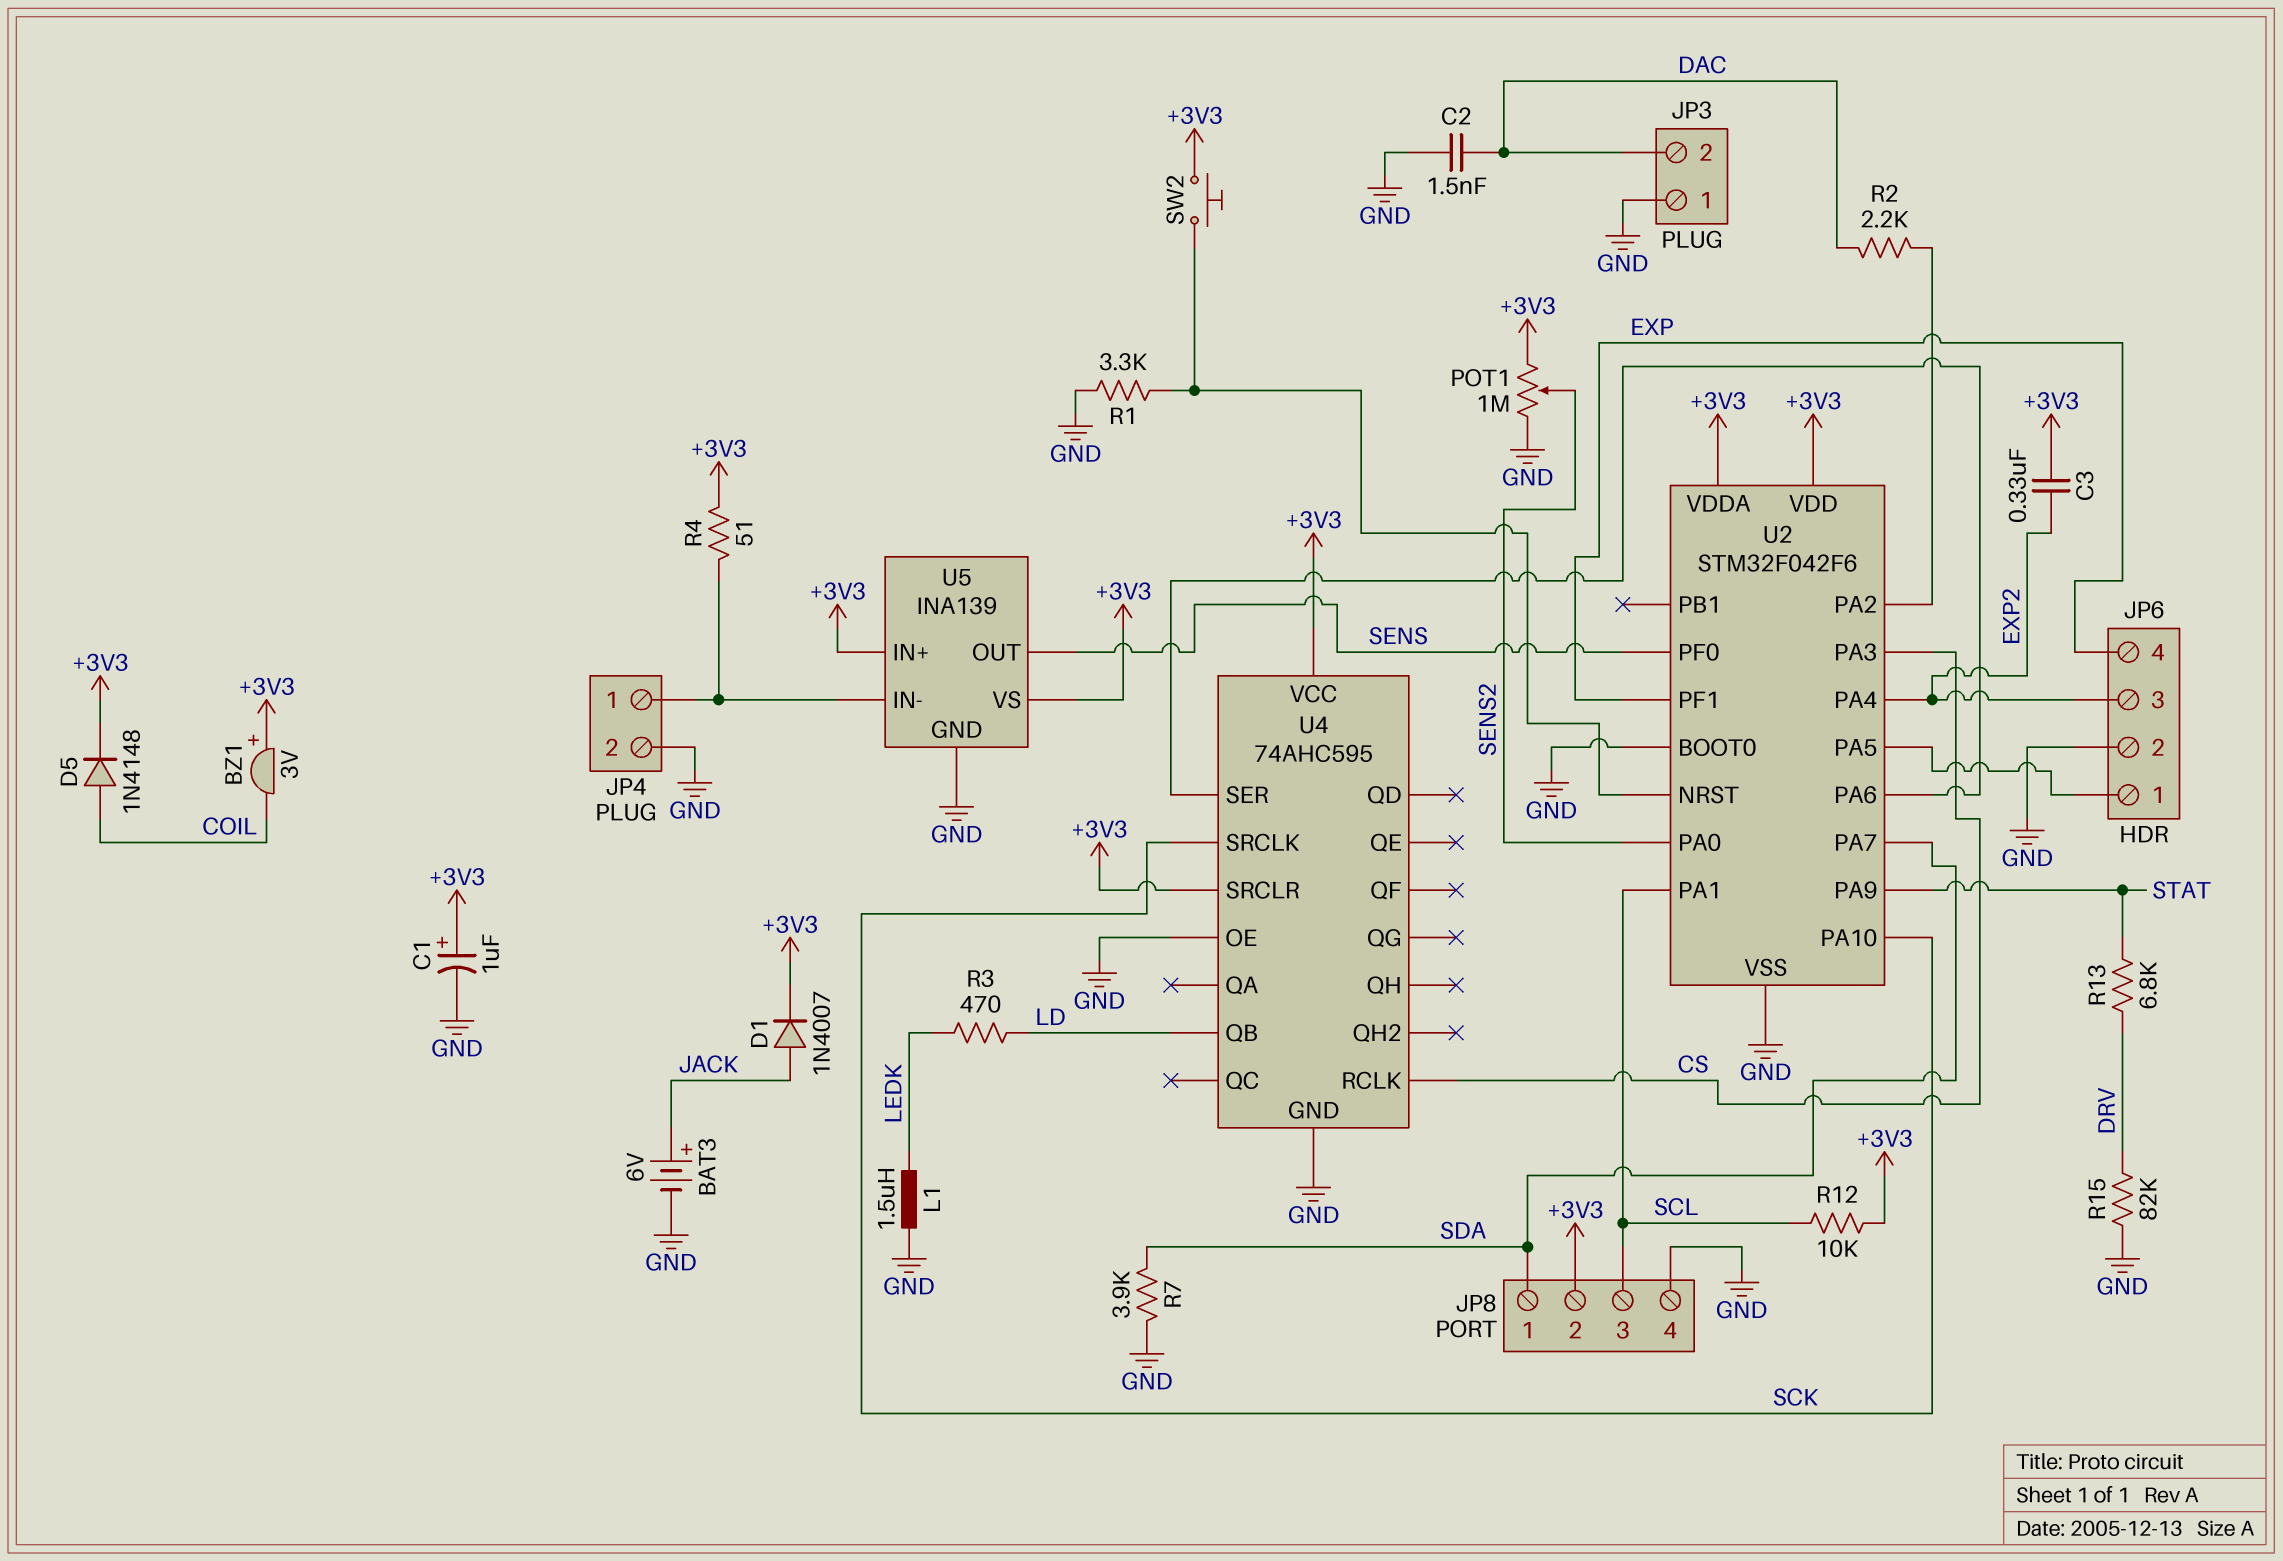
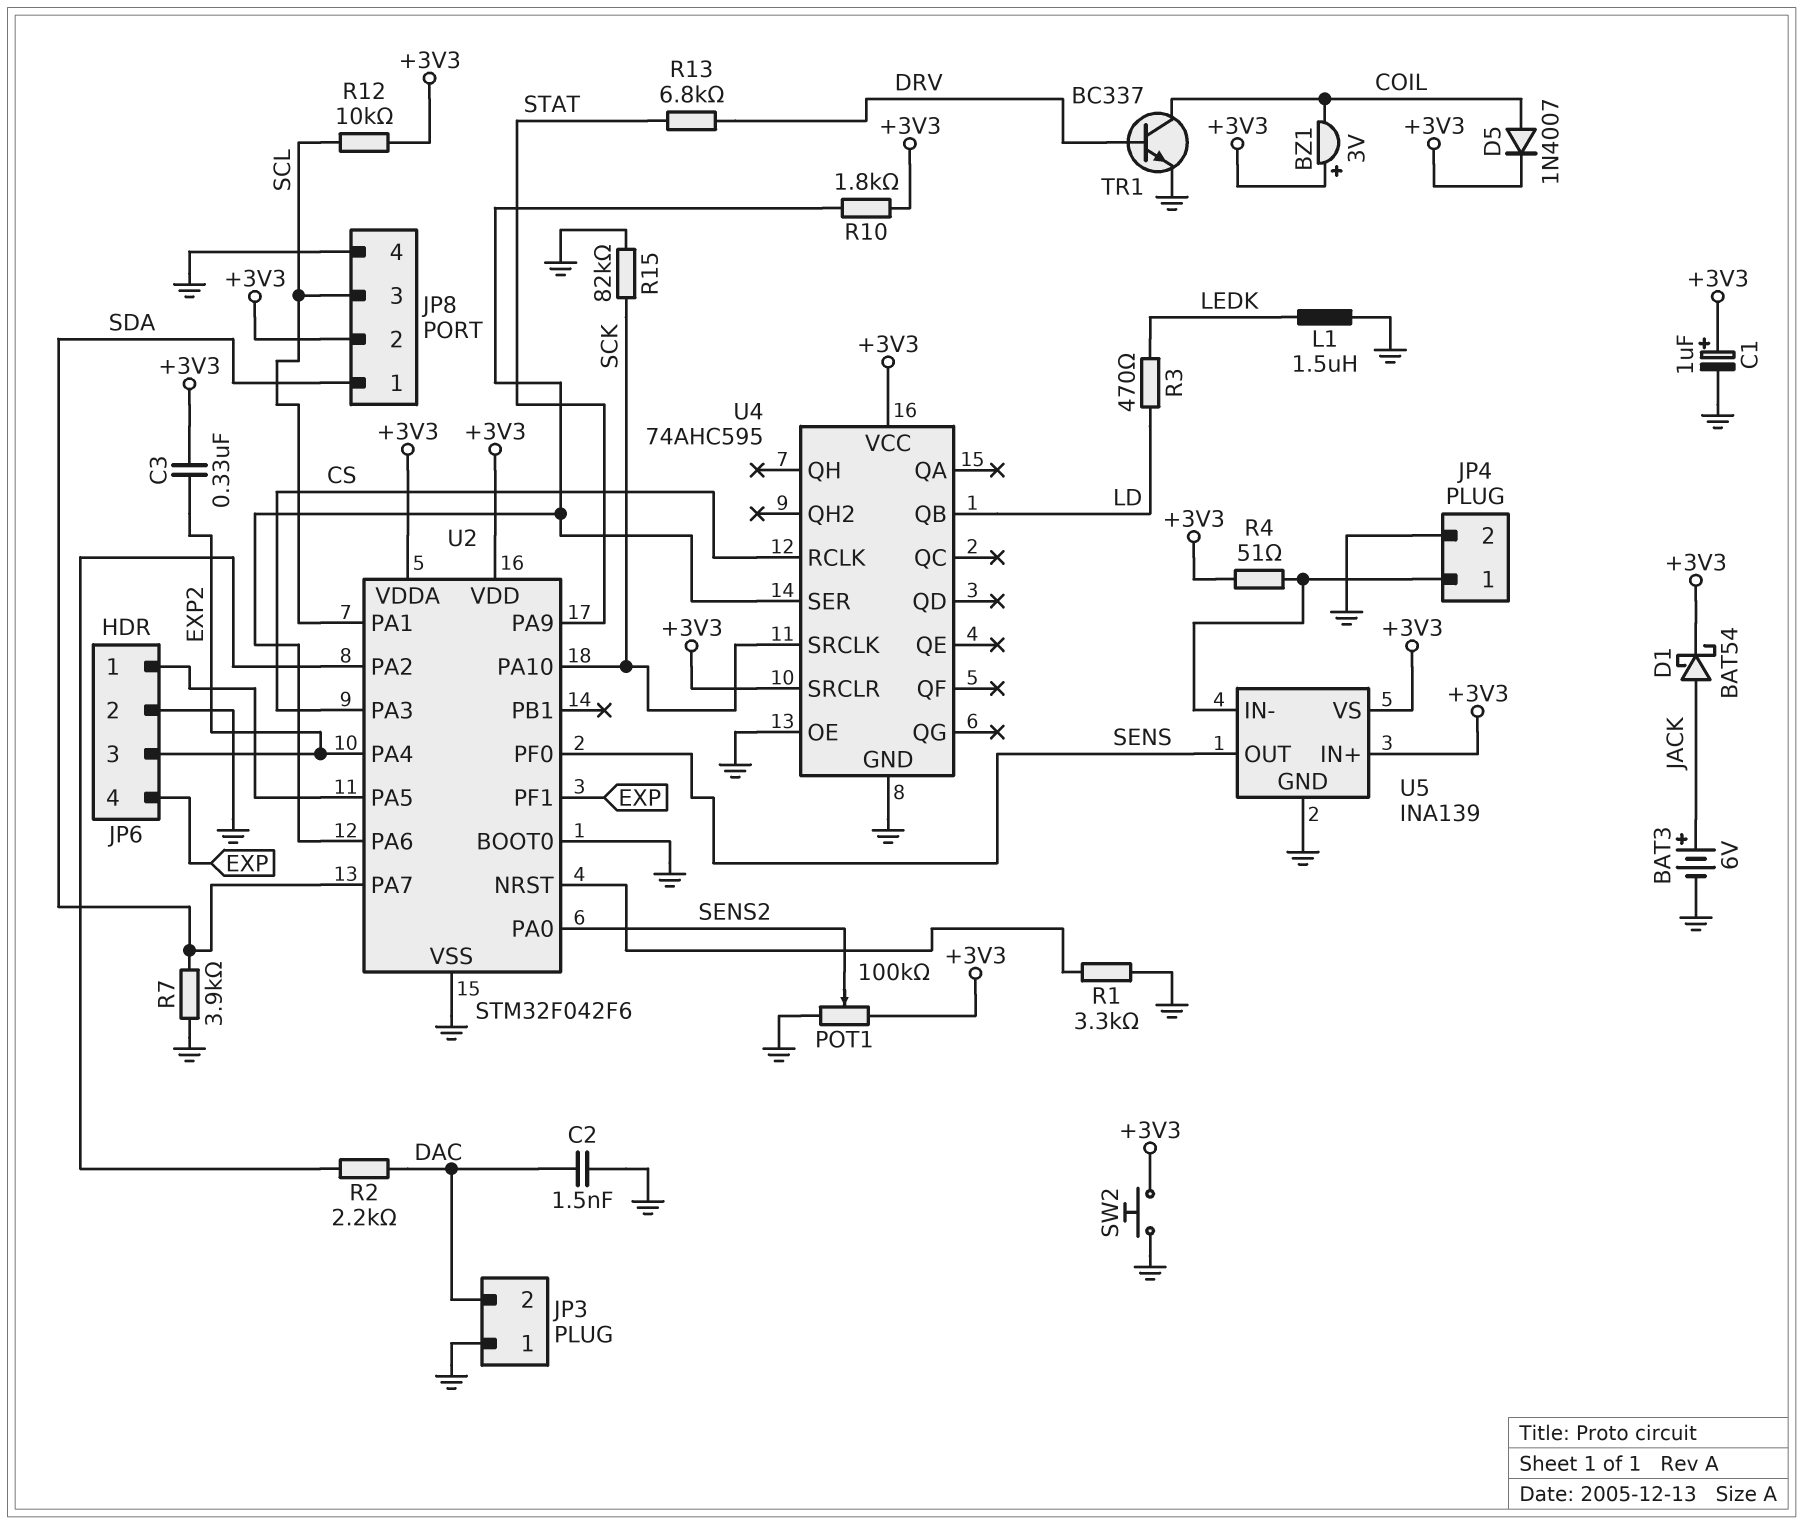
D1: diode 1N4007 (A JACK, K +3V3) -> schottky BAT54 (A JACK, K +3V3)
D5: diode 1N4148 (A COIL, K +3V3) -> diode 1N4007 (A COIL, K +3V3)
POT1: 1M (+3V3, GND, wiper SENS2) -> 100k (+3V3, GND, wiper SENS2)
R10: none -> 1.8k (+3V3, U2/PA6)
R15: 82k (DRV, GND) -> 82k (GND, SCK)
SW2: button (+3V3, U2/NRST) -> button (+3V3, GND)
TR1: none -> NPN BC337 (B DRV, C COIL, E GND)

